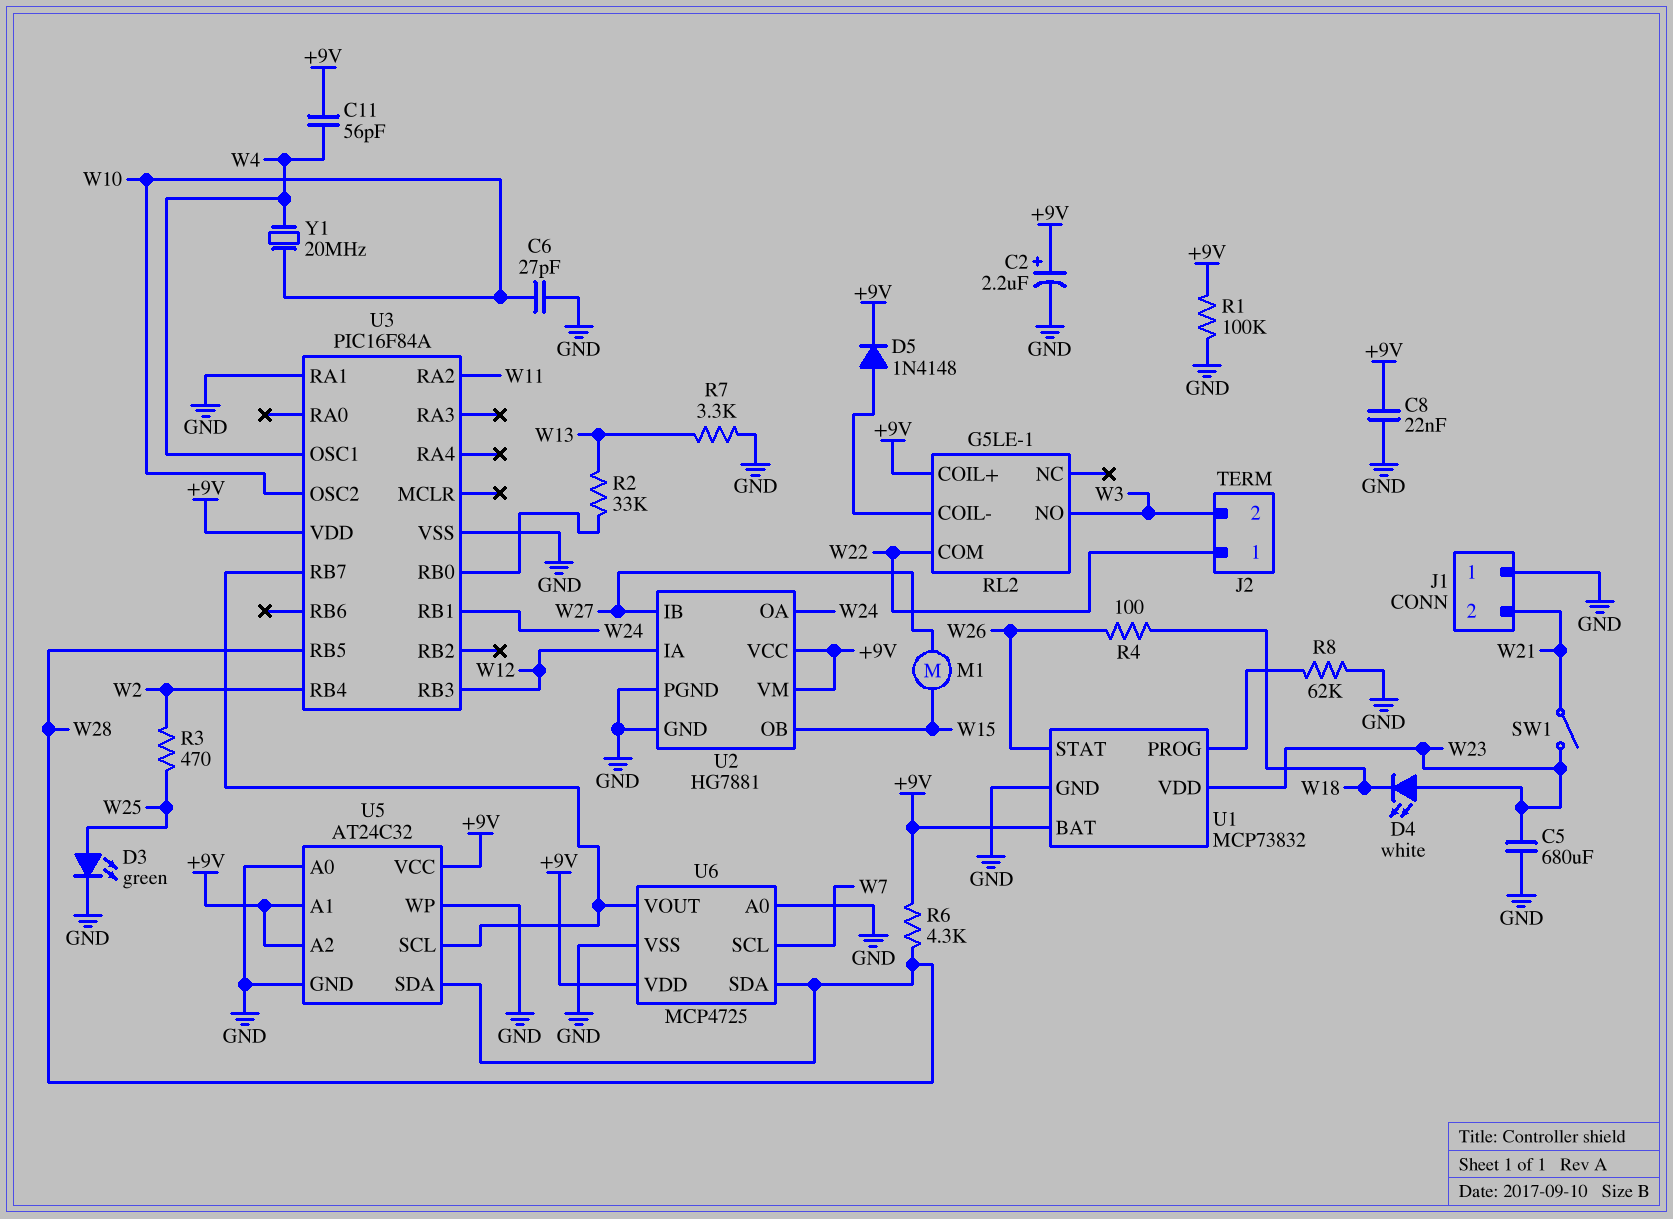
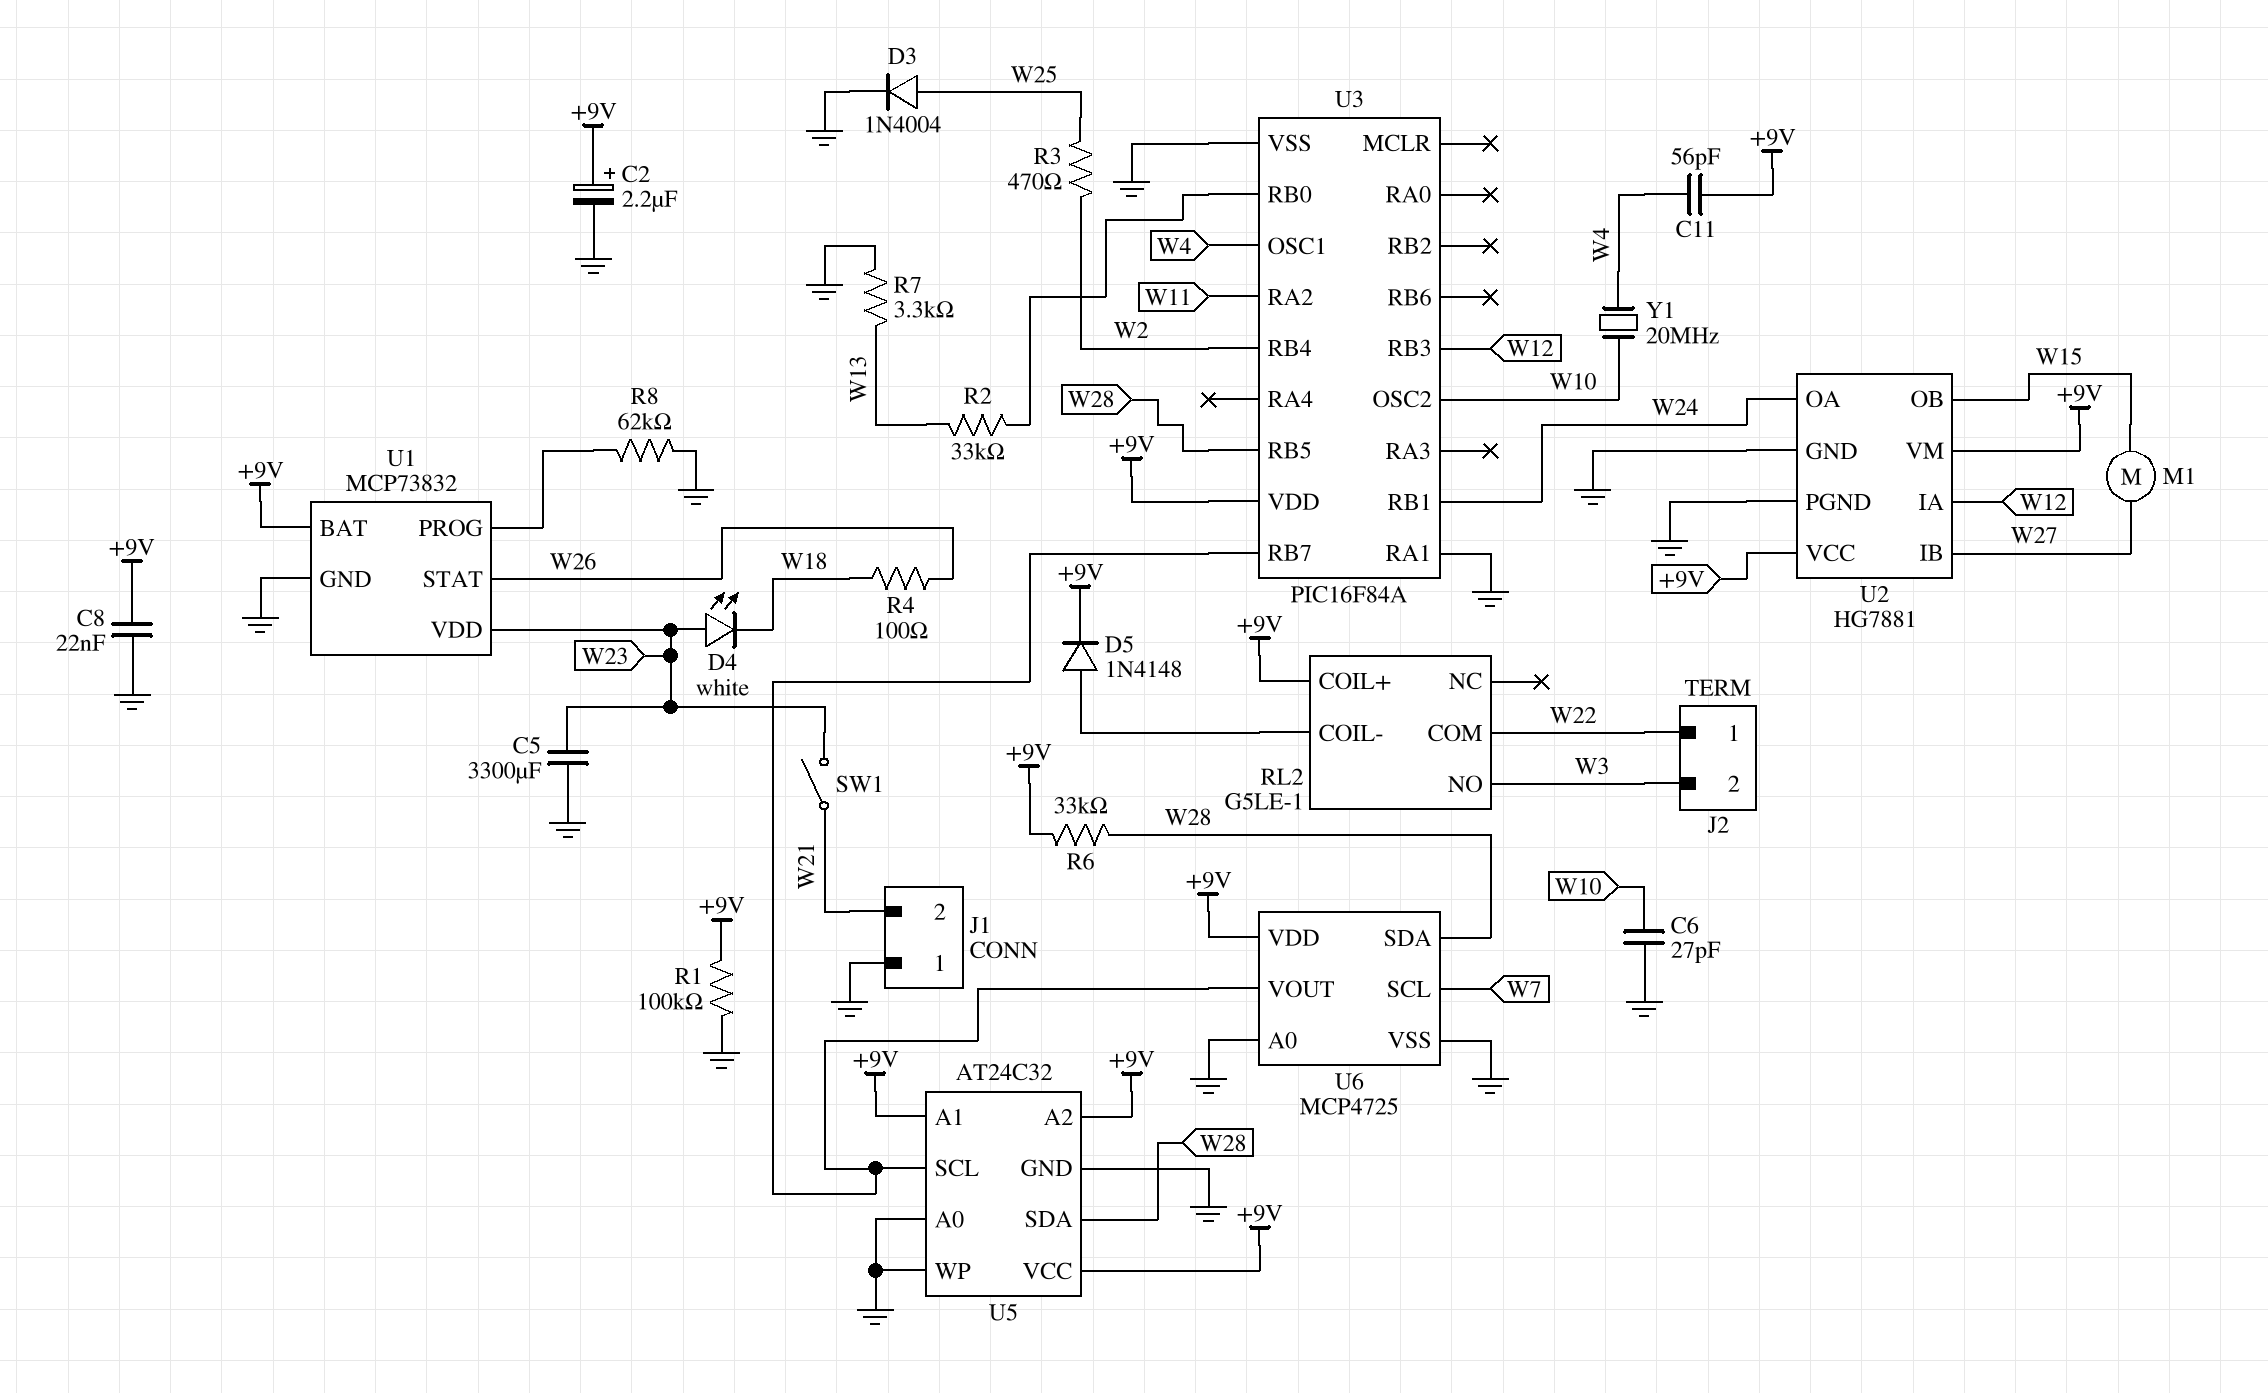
C5: 680uF (GND, W23) -> 3300uF (GND, W23)
D3: LED green (A W25, K GND) -> diode 1N4004 (A W25, K GND)
R6: 4.3k (+9V, W28) -> 33k (+9V, W28)

